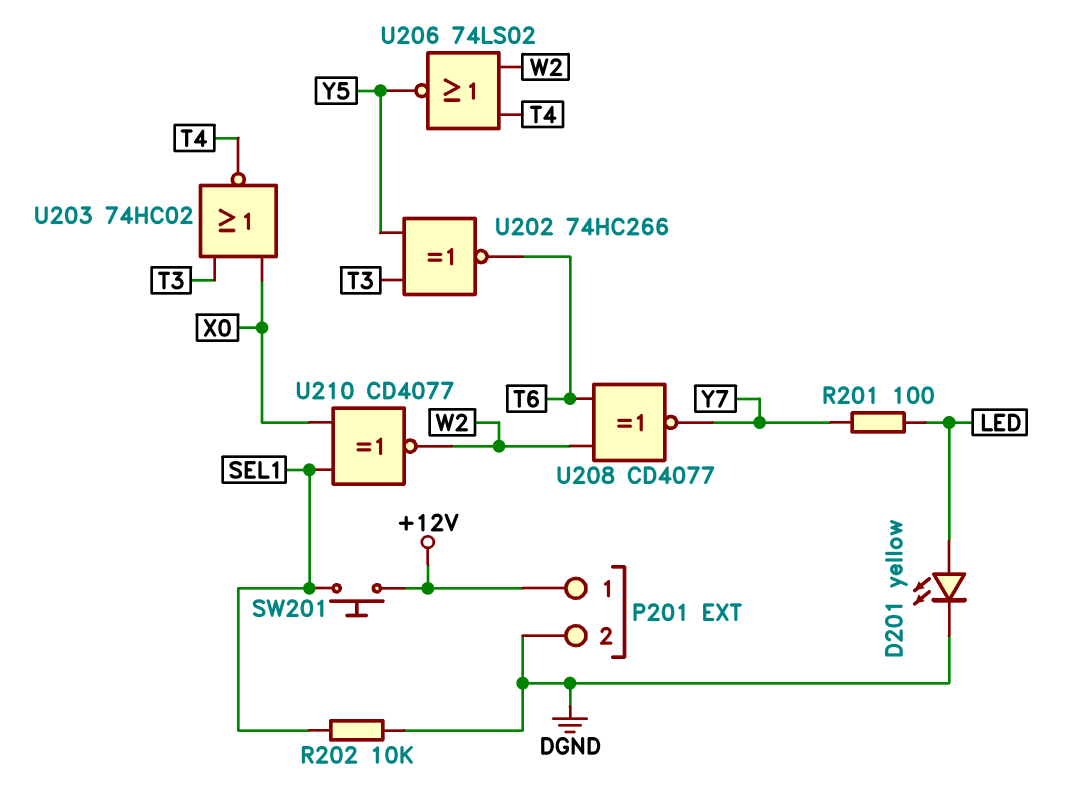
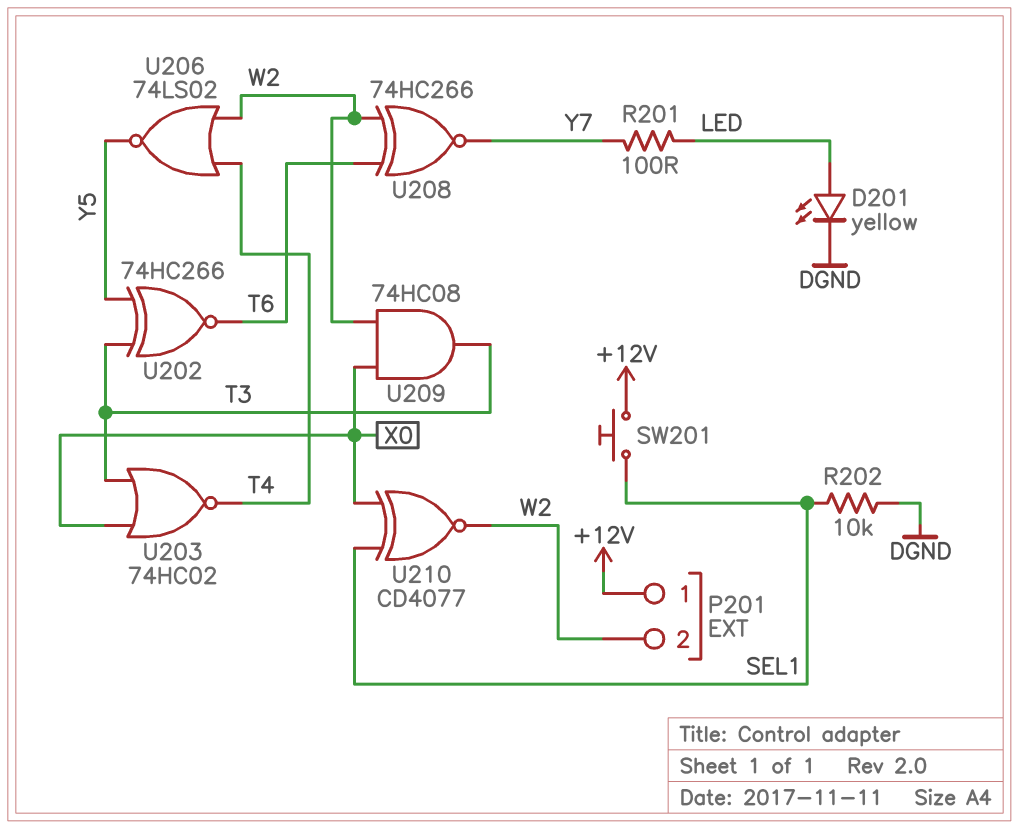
P201 pin 2: DGND -> W2
U208: XNOR CD4077 (in T6, in W2, out Y7) -> XNOR 74HC266 (in T6, in W2, out Y7)
U209: none -> AND 74HC08 (in W2, in X0, out T3)

